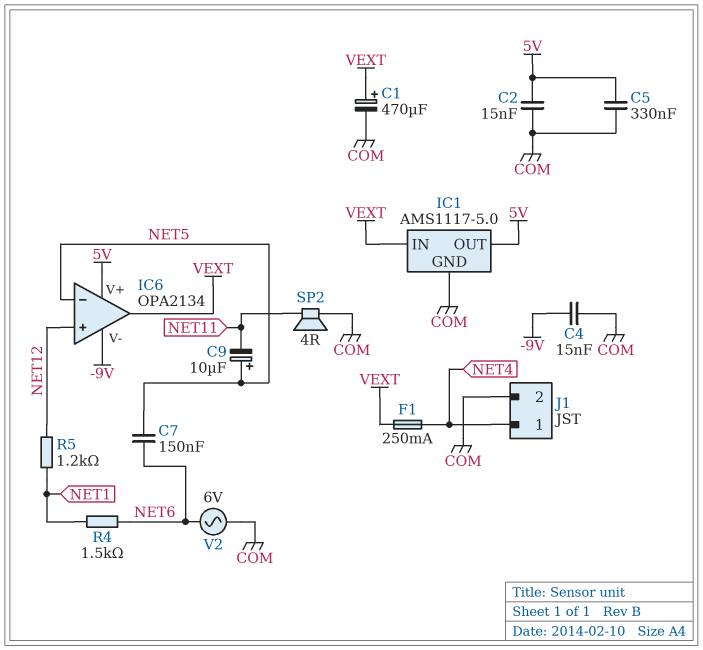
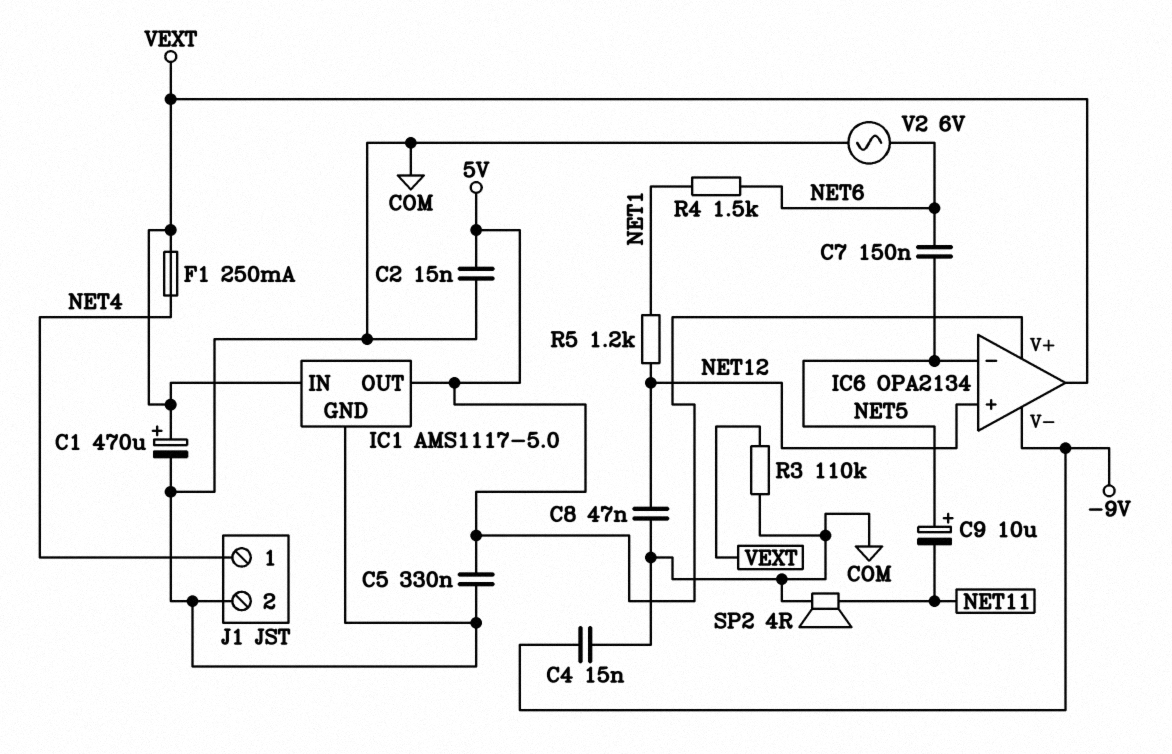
C8: none -> 47nF (COM, NET12)
R3: none -> 110k (COM, VEXT)

